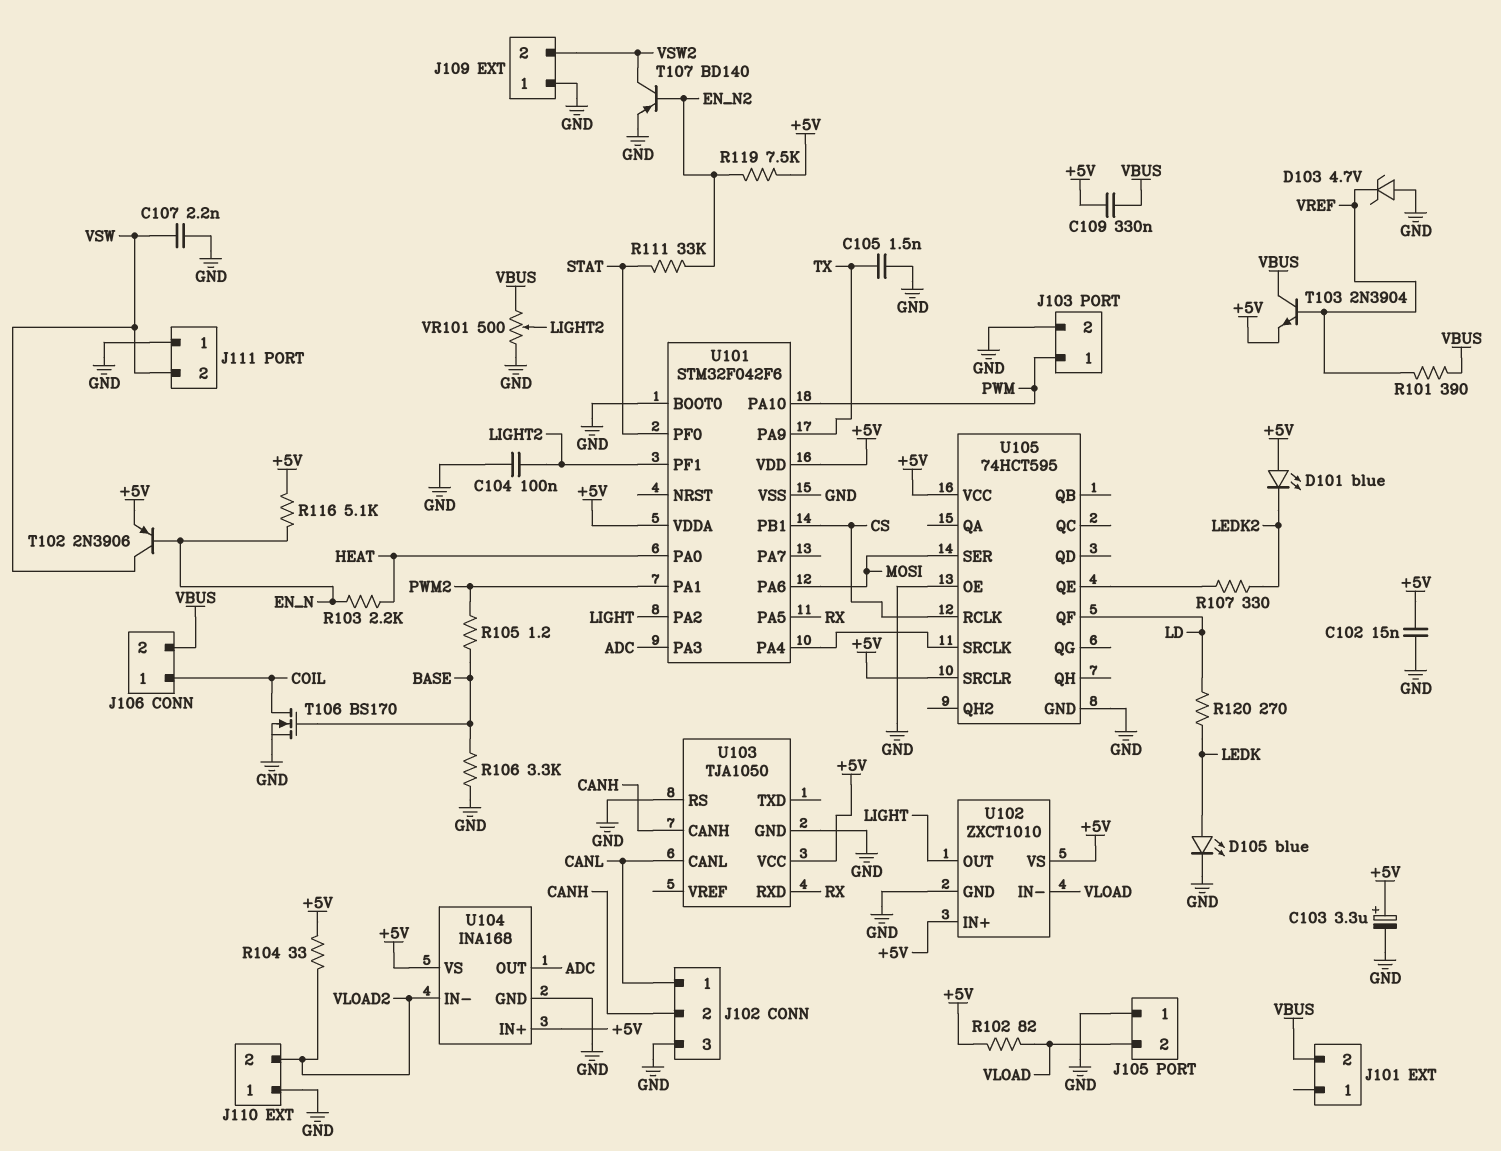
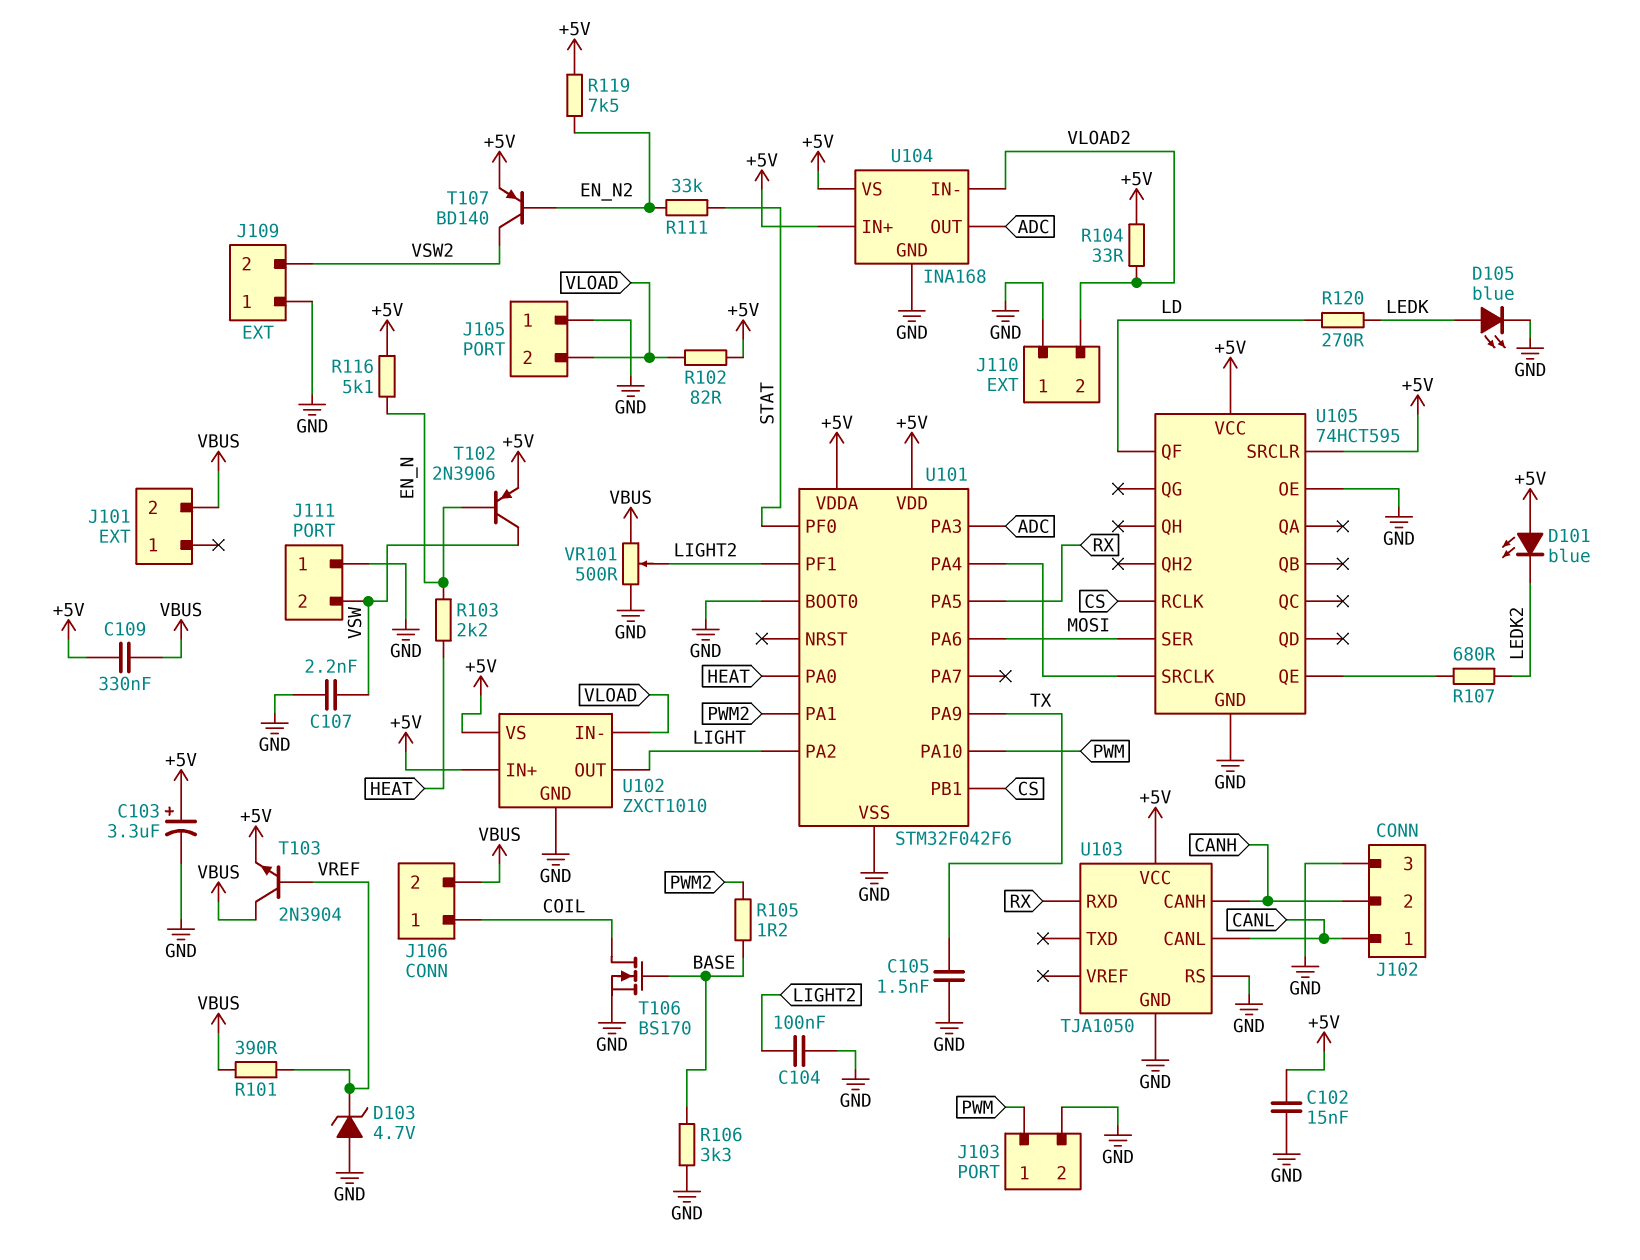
R107: 330 (LEDK2, U105/QE) -> 680 (LEDK2, U105/QE)
T107: PNP BD140 (B EN_N2, C VSW2, E GND) -> PNP BD140 (B EN_N2, C VSW2, E +5V)

